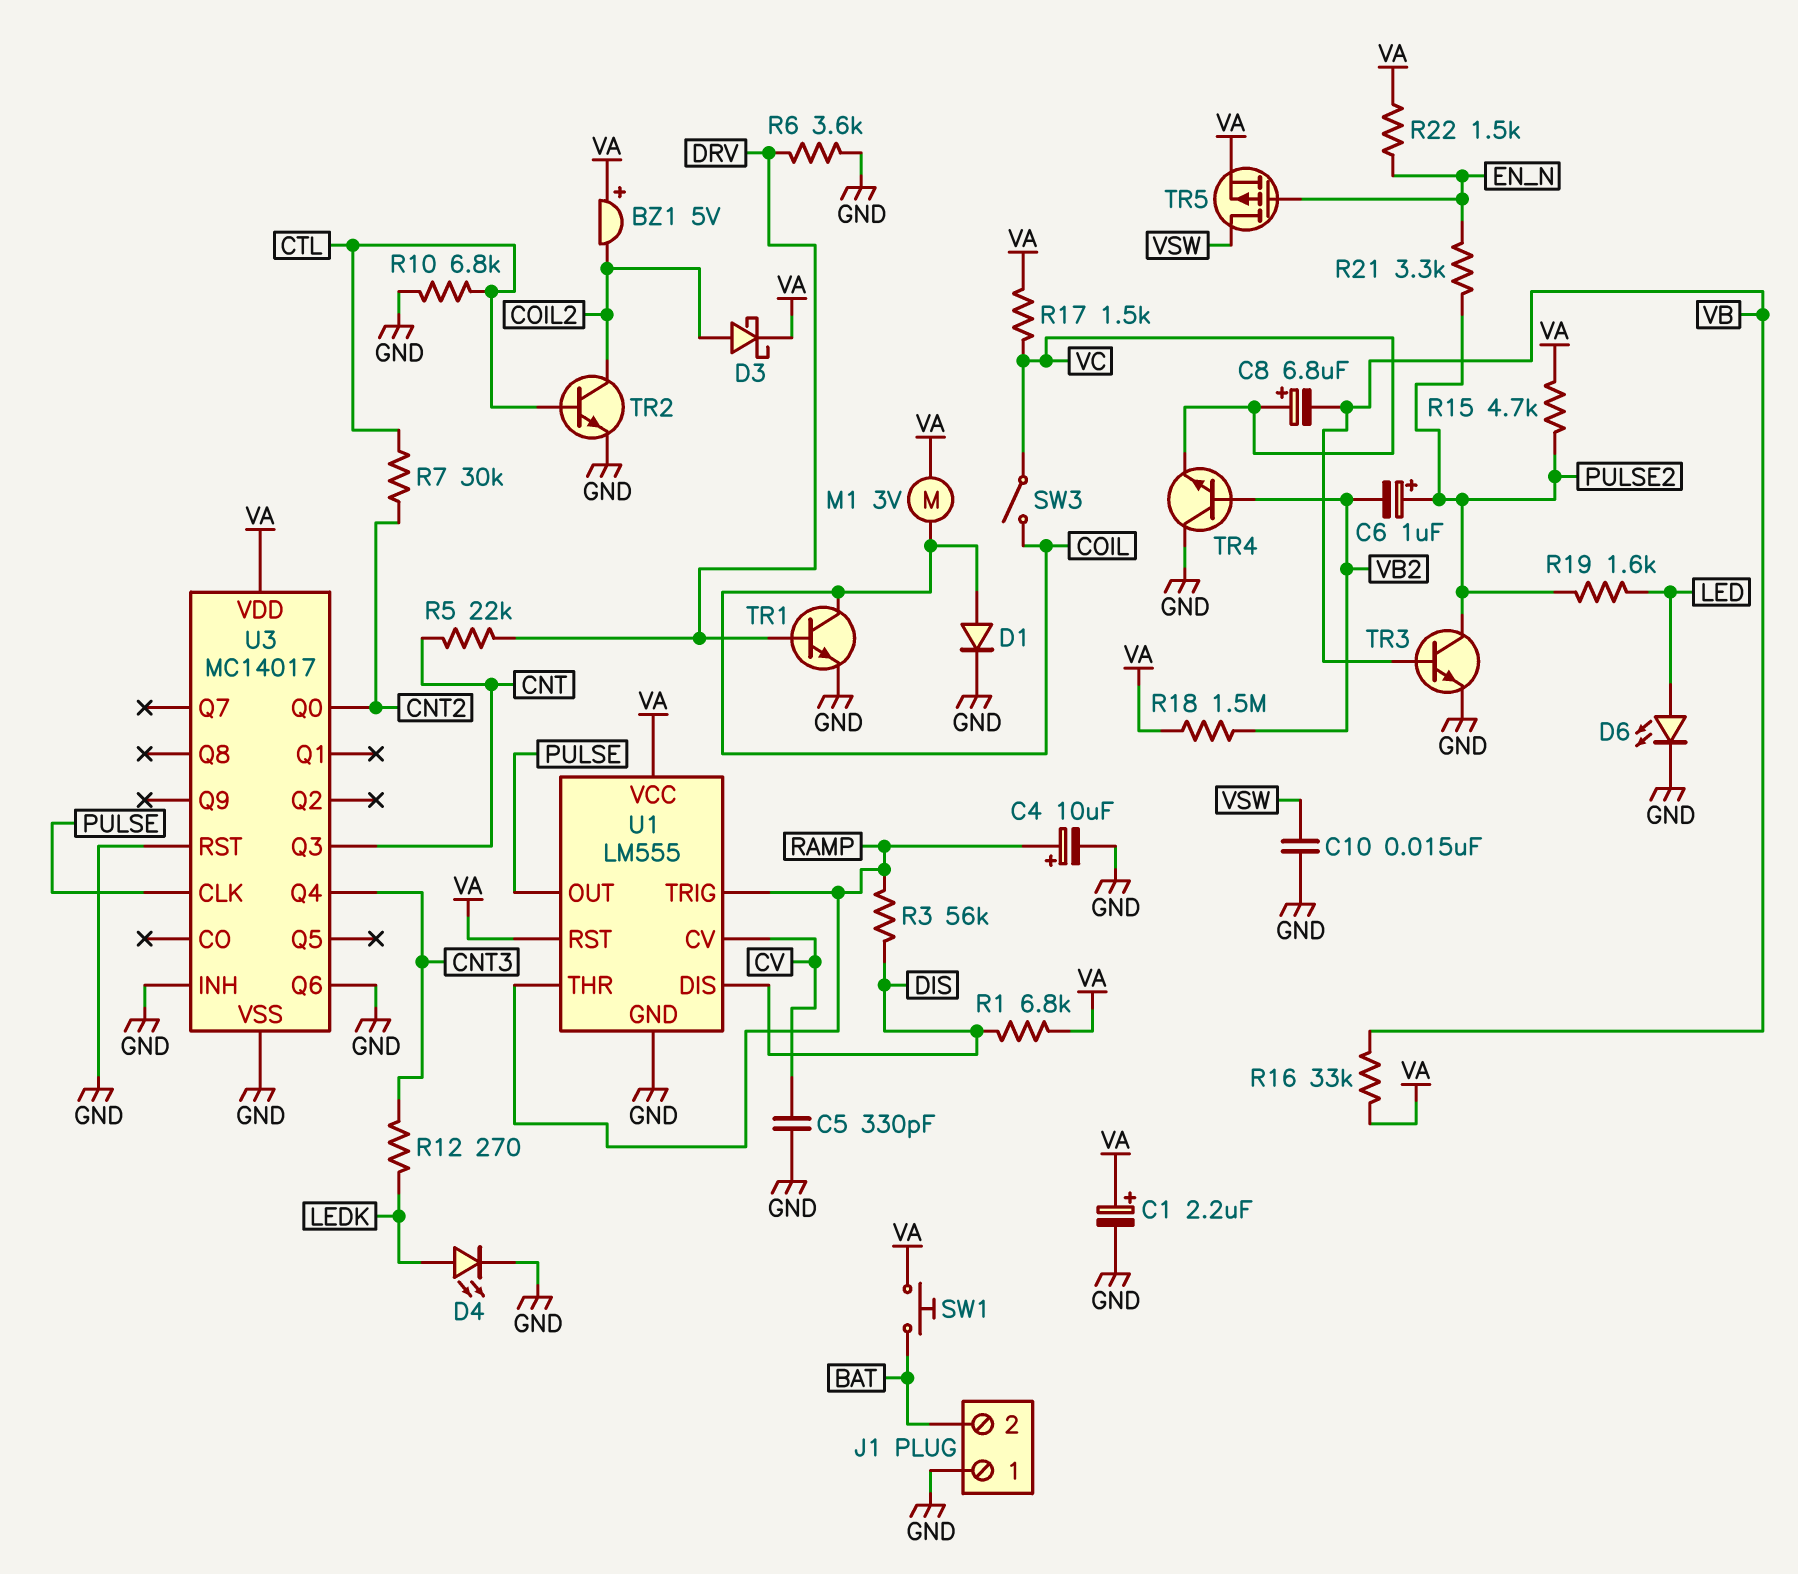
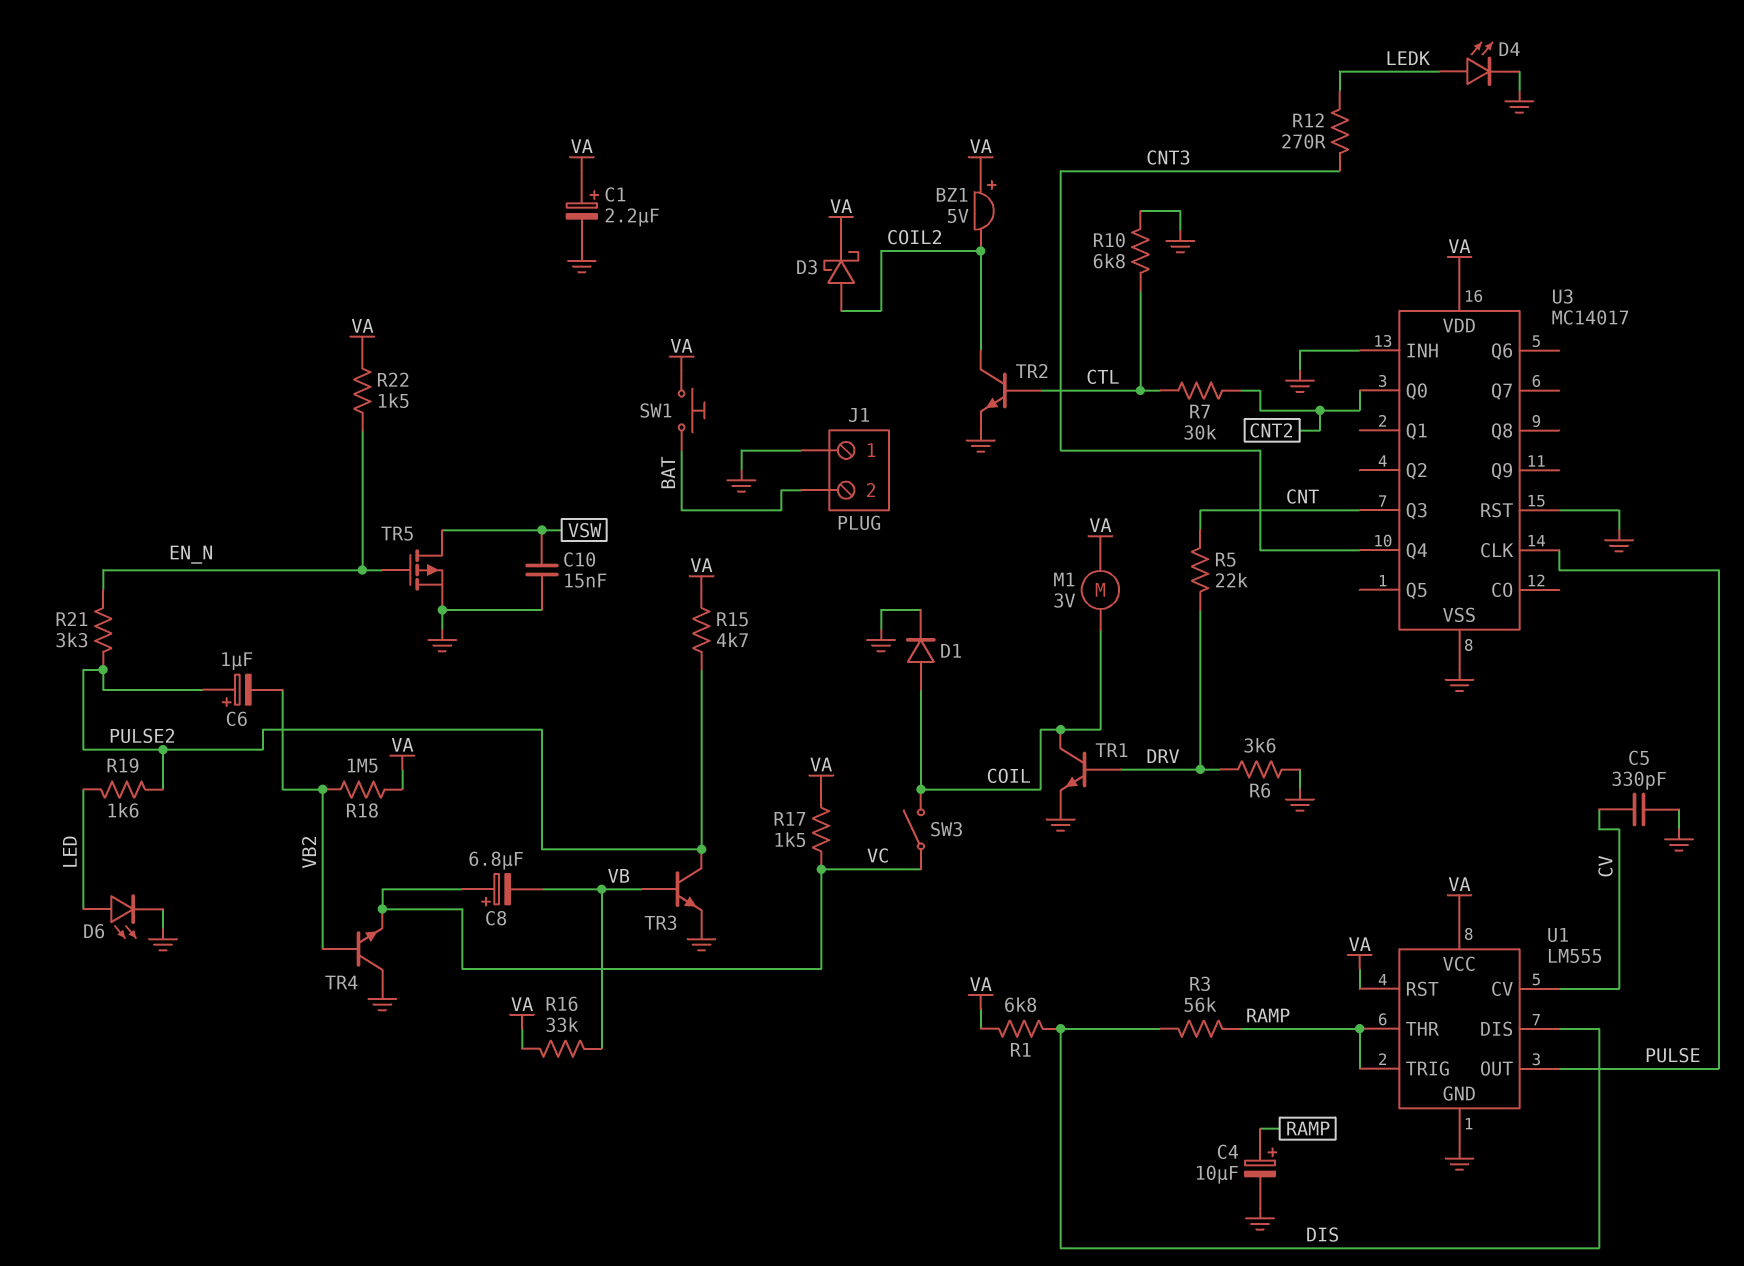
TR5: PMOS (G EN_N, D VSW, S VA) -> PMOS (G EN_N, D VSW, S GND)
U3 pin Q6: GND -> none

